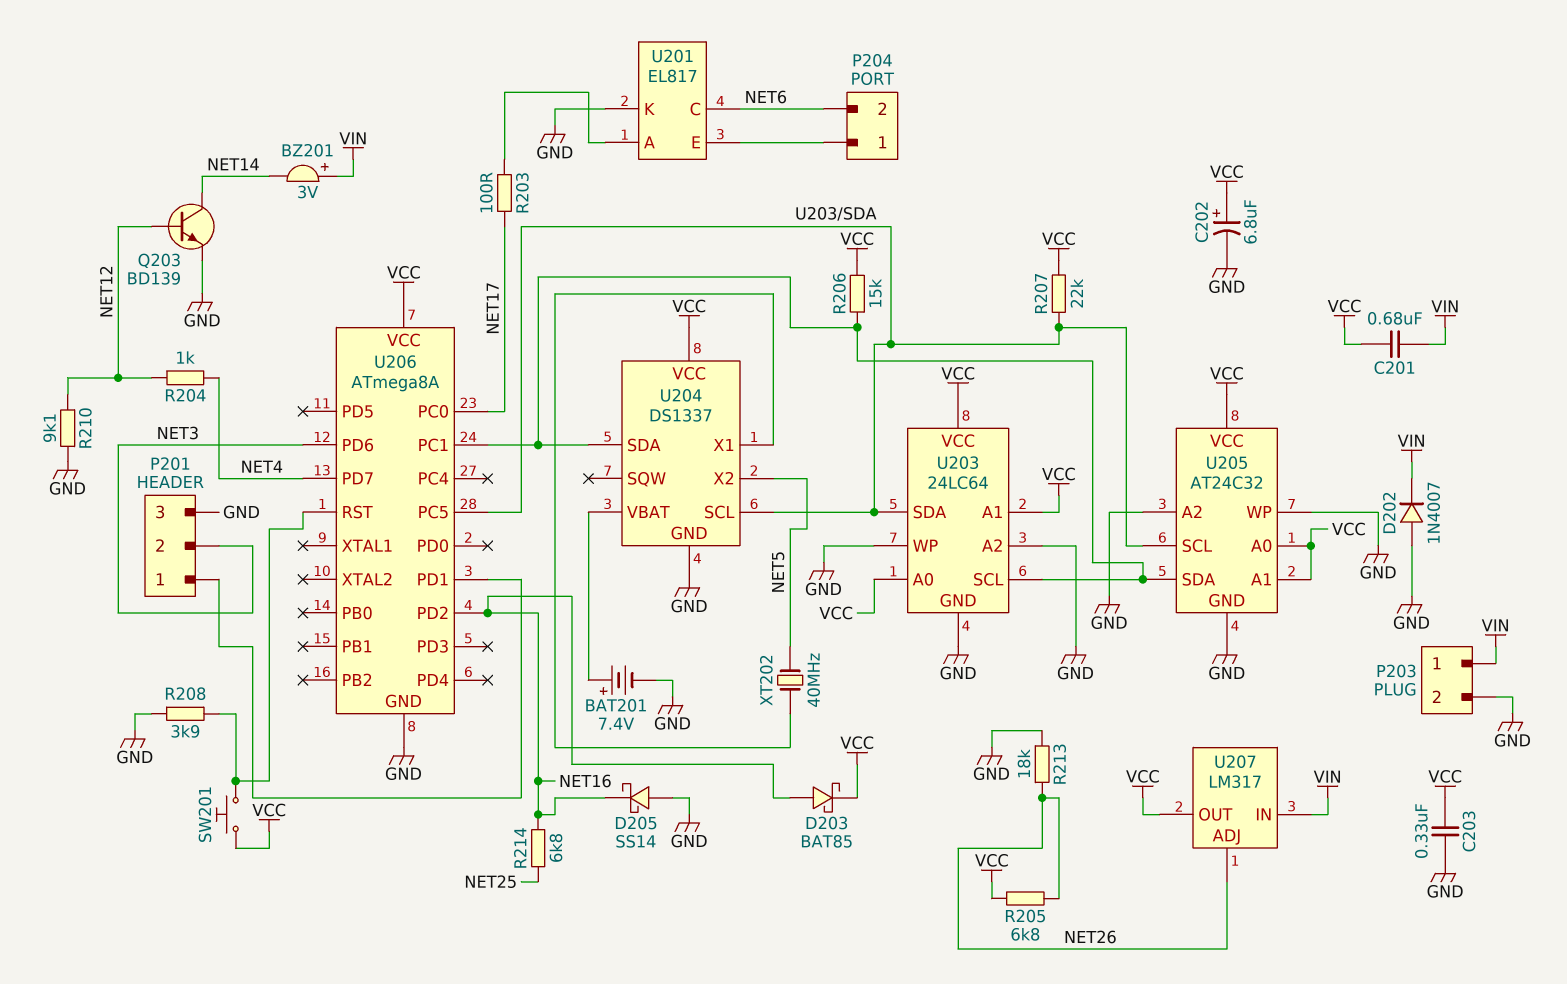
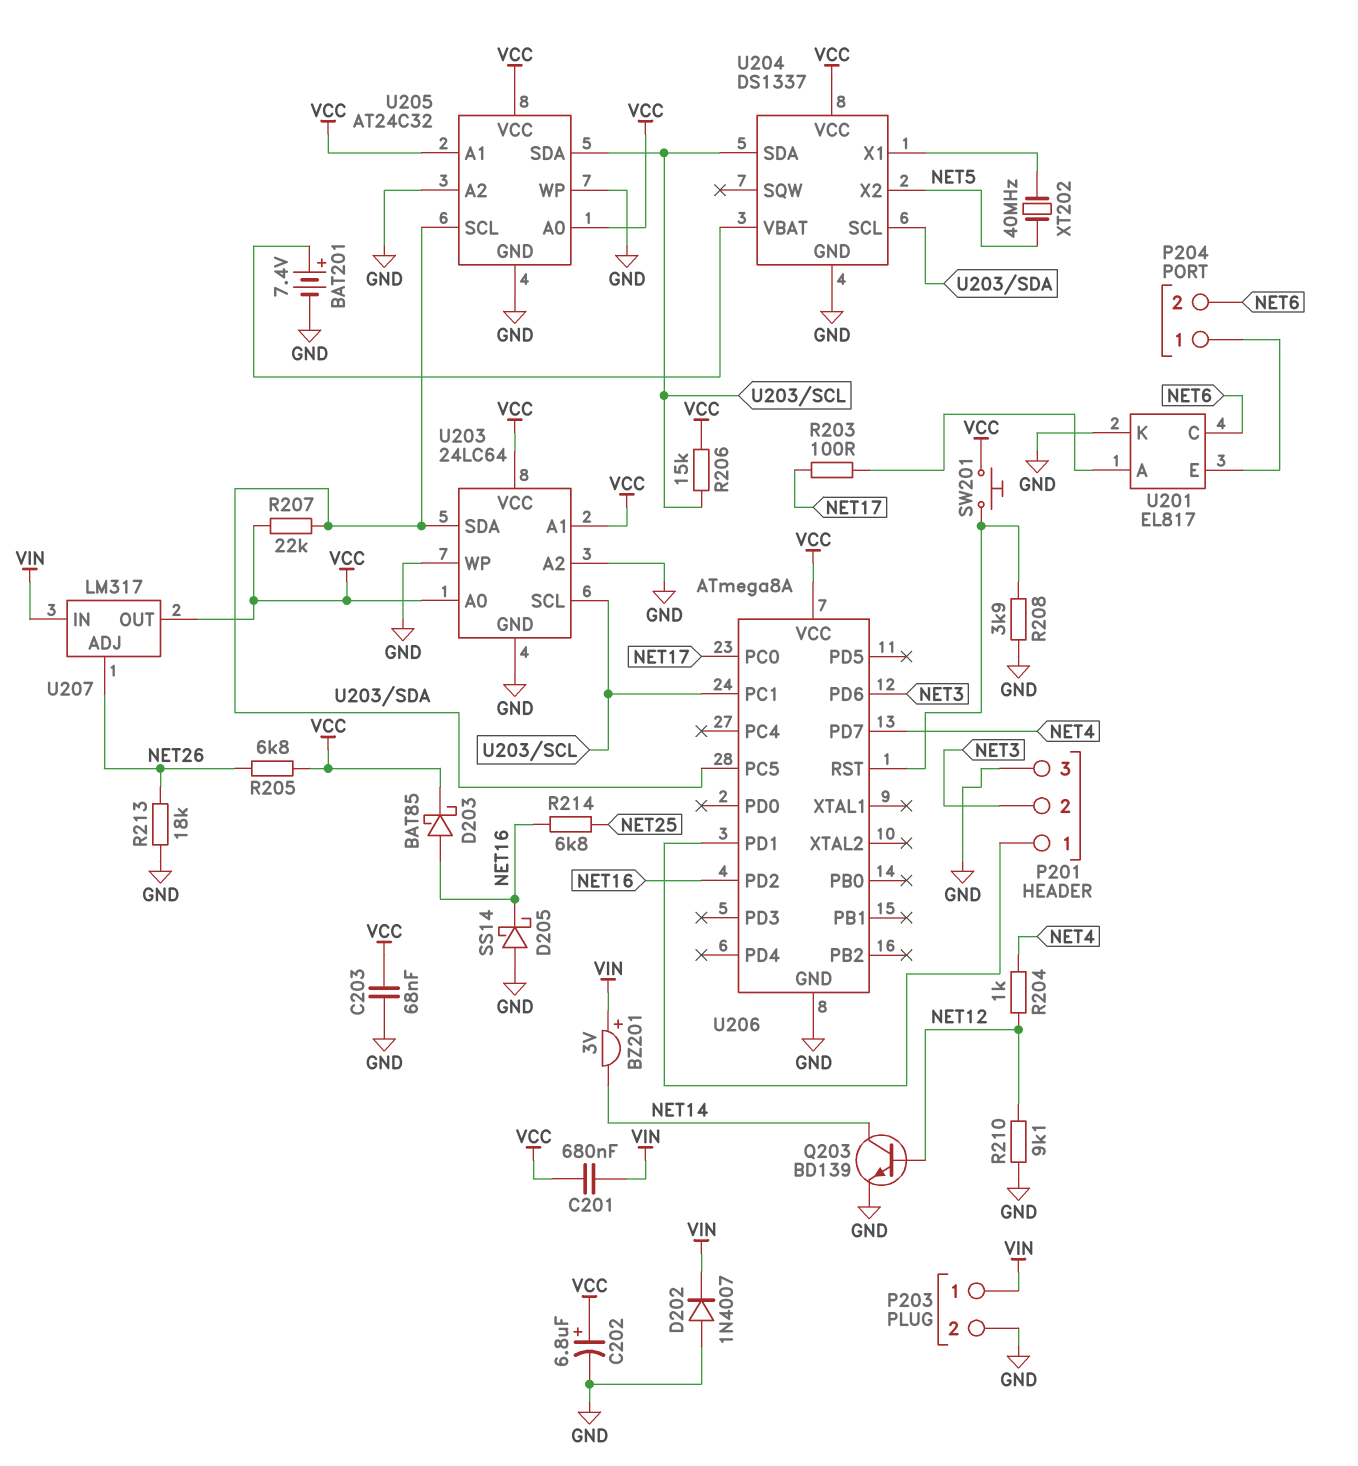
C203: 330nF (GND, VCC) -> 68nF (GND, VCC)

